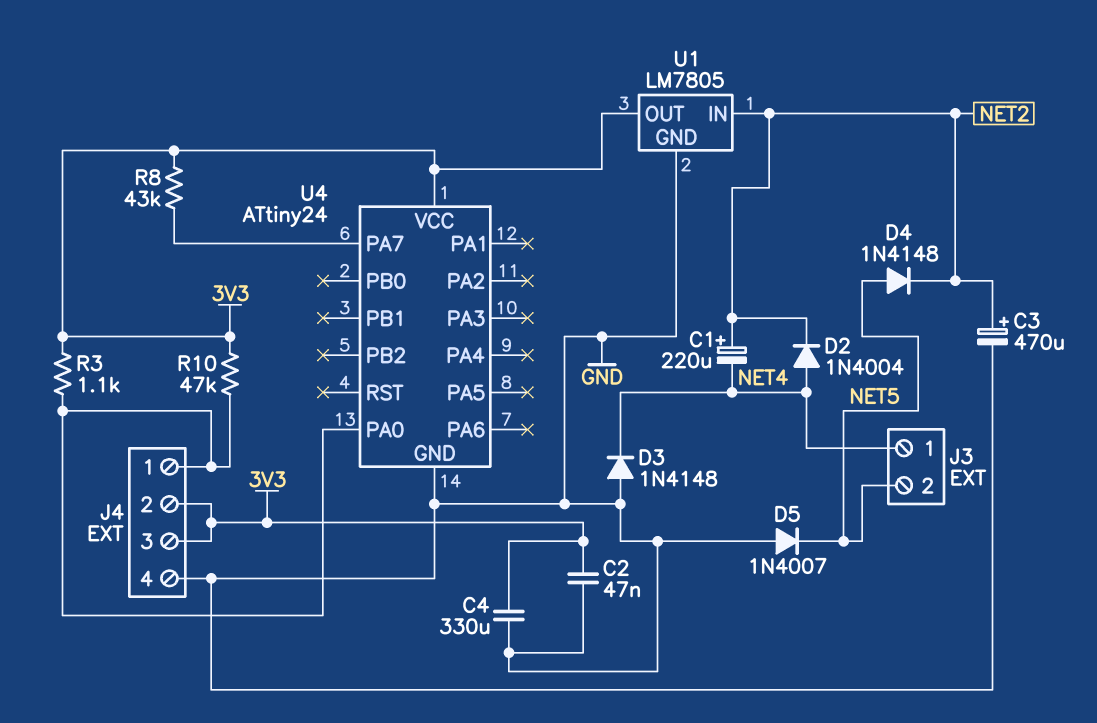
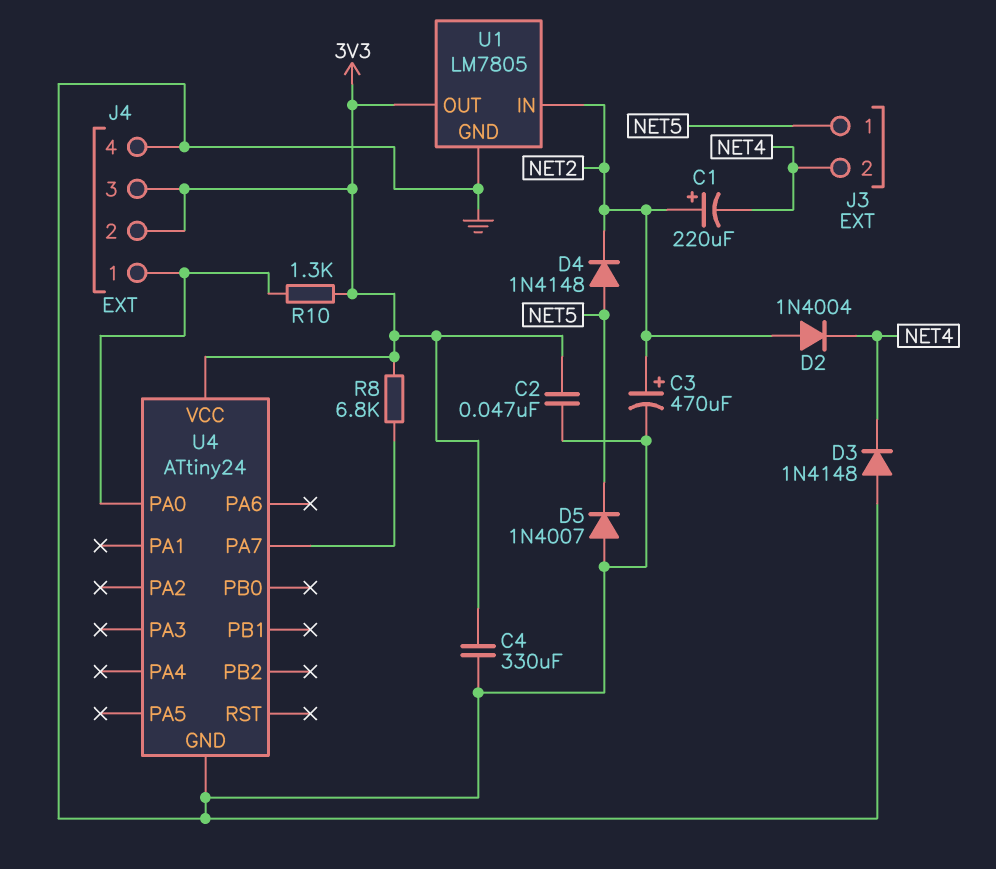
D2: diode 1N4004 (A NET4, K NET2) -> diode 1N4004 (A NET2, K NET4)
J3 pin 1: NET4 -> NET5
J3 pin 2: NET5 -> NET4
R3: 1.1k (3V3, J4/1) -> none
R8: 43k (3V3, U4/PA7) -> 6.8k (3V3, U4/PA7)
R10: 47k (3V3, J4/1) -> 1.3k (3V3, J4/1)

